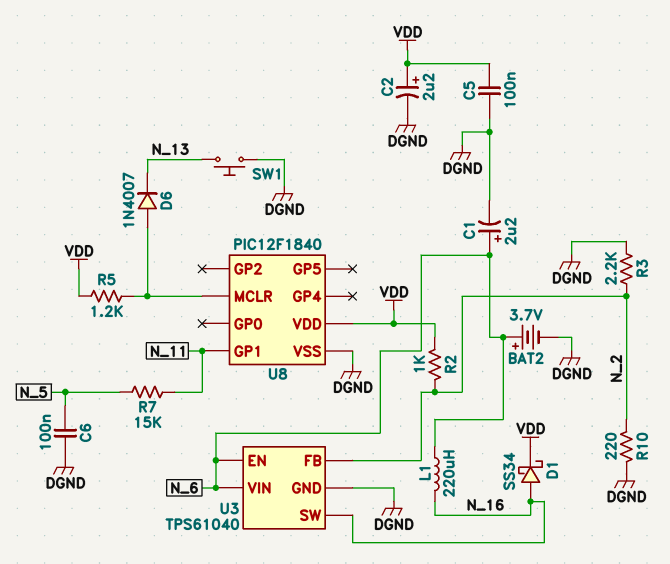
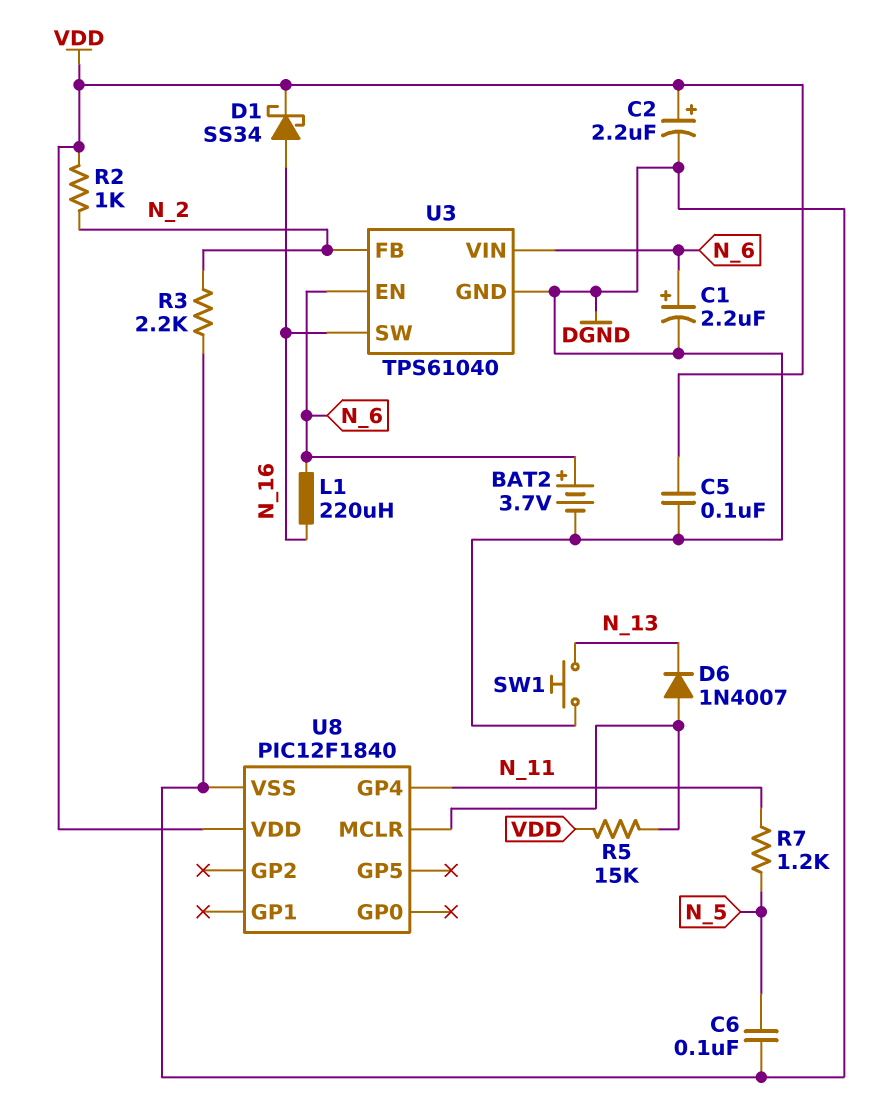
R5: 1.2k (U8/MCLR, VDD) -> 15k (U8/MCLR, VDD)
R7: 15k (N_5, N_11) -> 1.2k (N_5, N_11)
R10: 220 (DGND, N_2) -> none
U8 pin GP1: N_11 -> none
U8 pin GP4: none -> N_11

